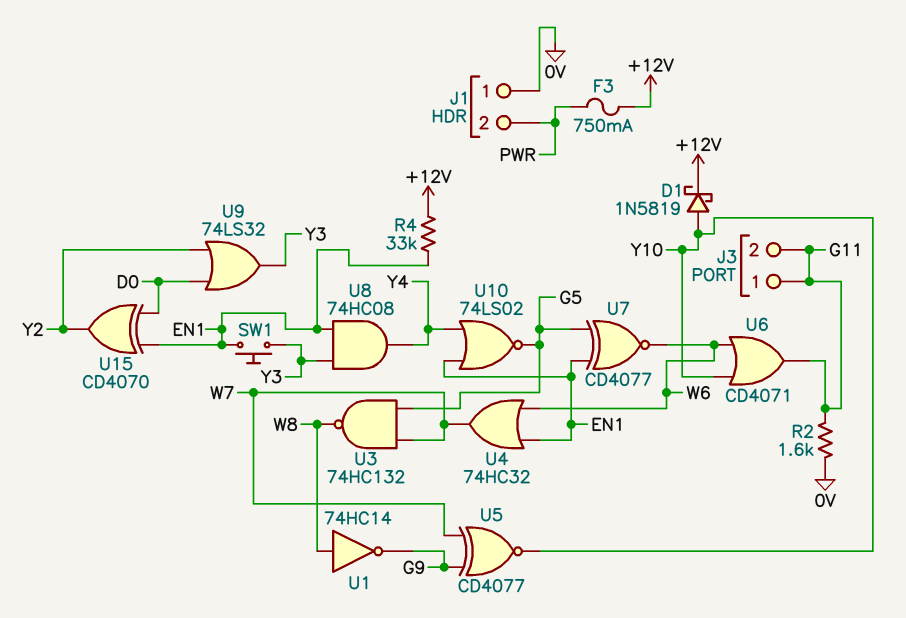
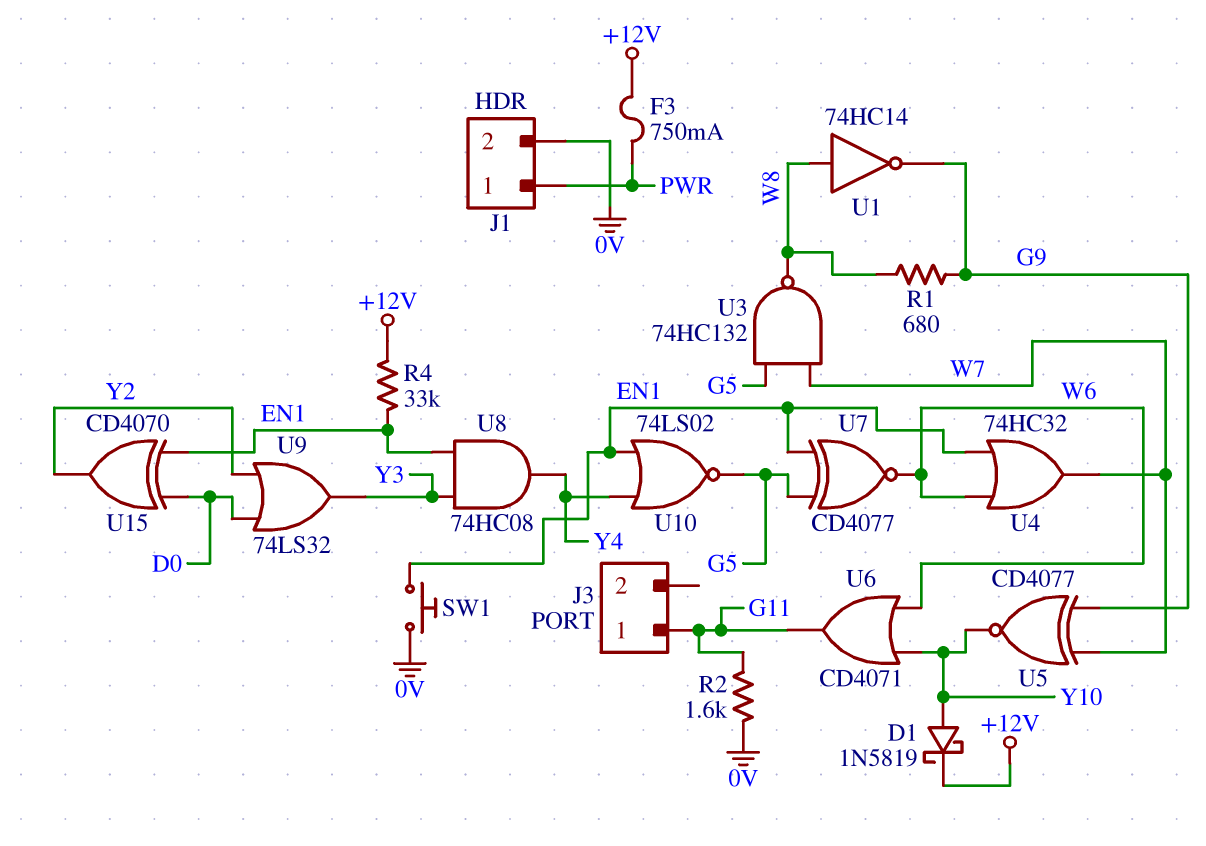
J1 pin 1: 0V -> PWR
J1 pin 2: PWR -> 0V
J3 pin 2: G11 -> none
R1: none -> 680 (G9, W8)
SW1: button (EN1, Y3) -> button (0V, EN1)

